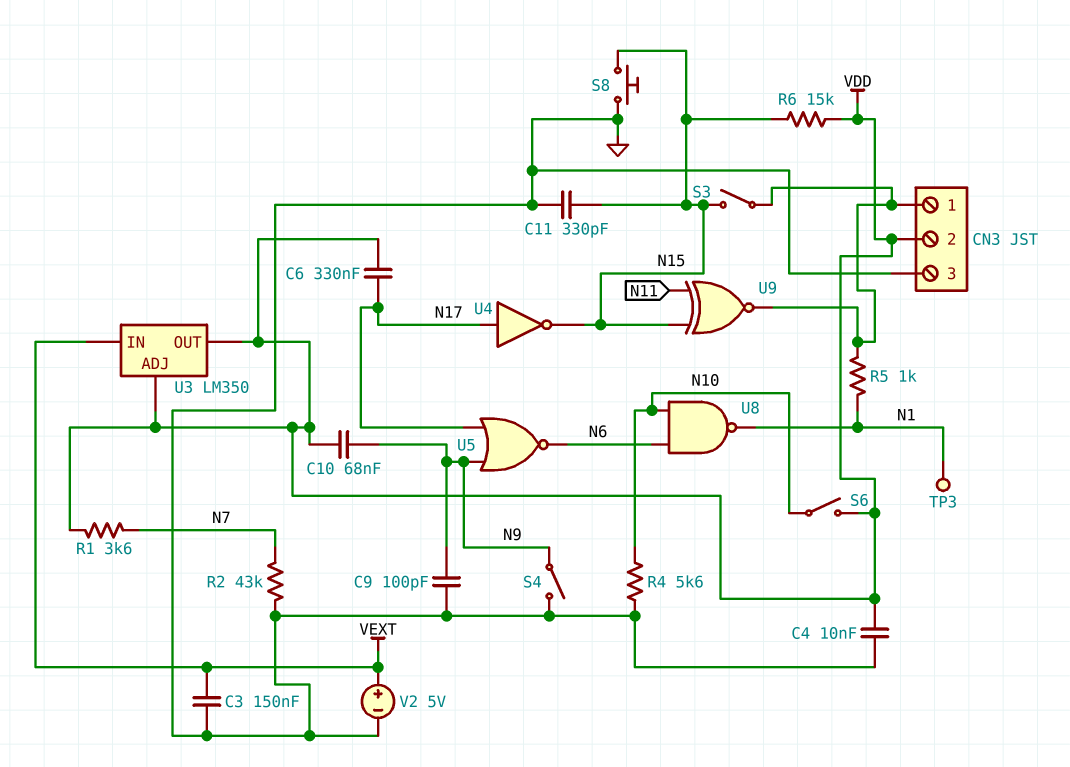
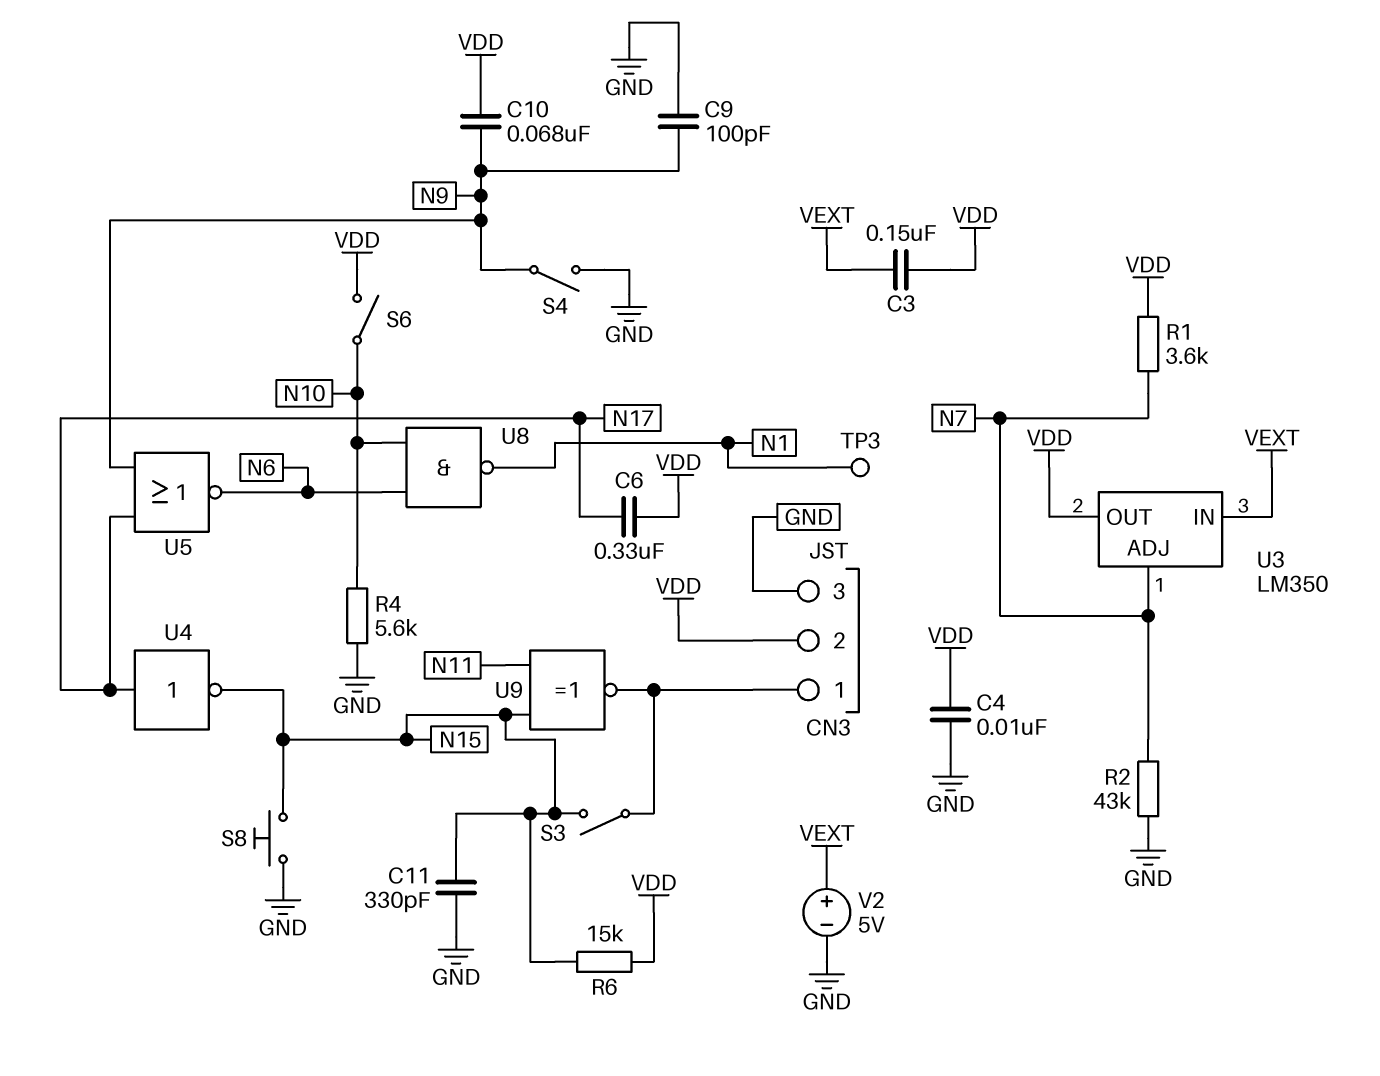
C3: 150nF (GND, VEXT) -> 150nF (VDD, VEXT)
R5: 1k (CN3/1, N1) -> none
U3 pin ADJ: VDD -> N7

